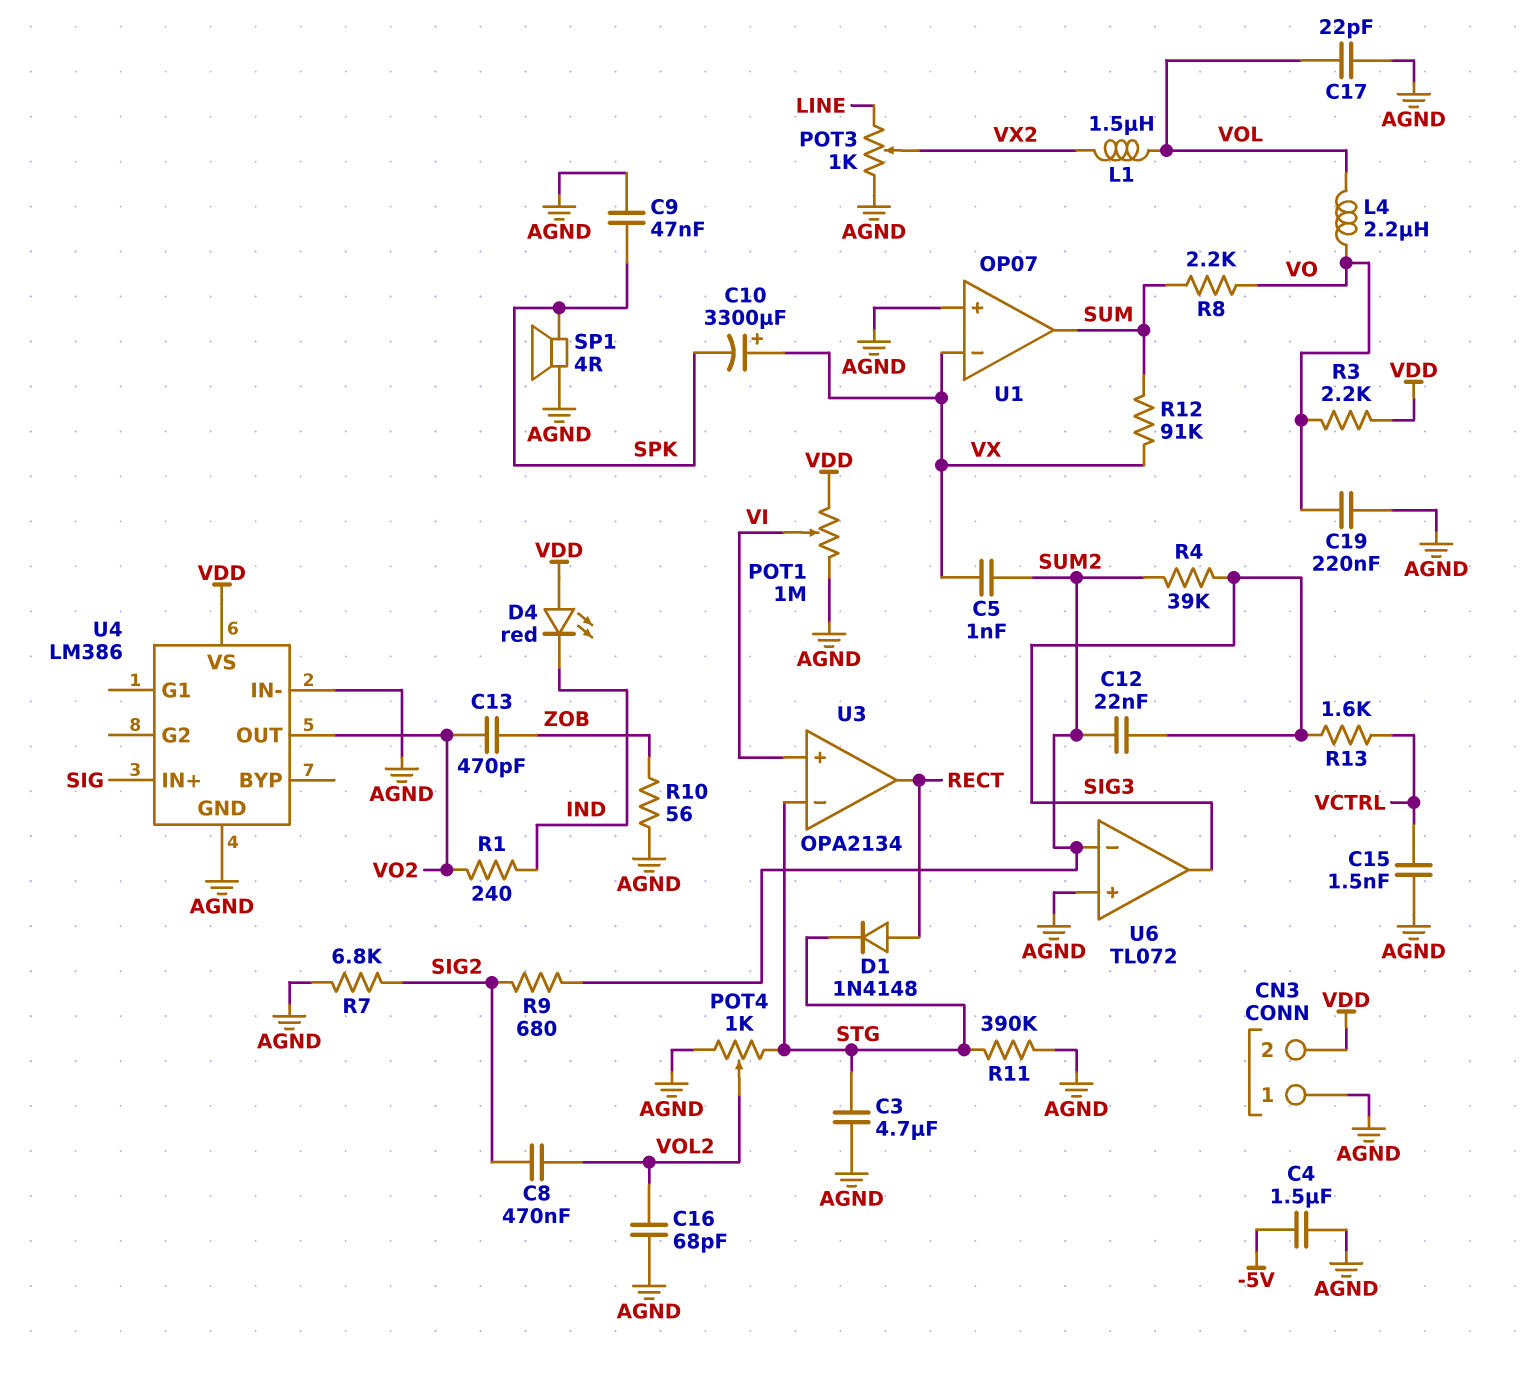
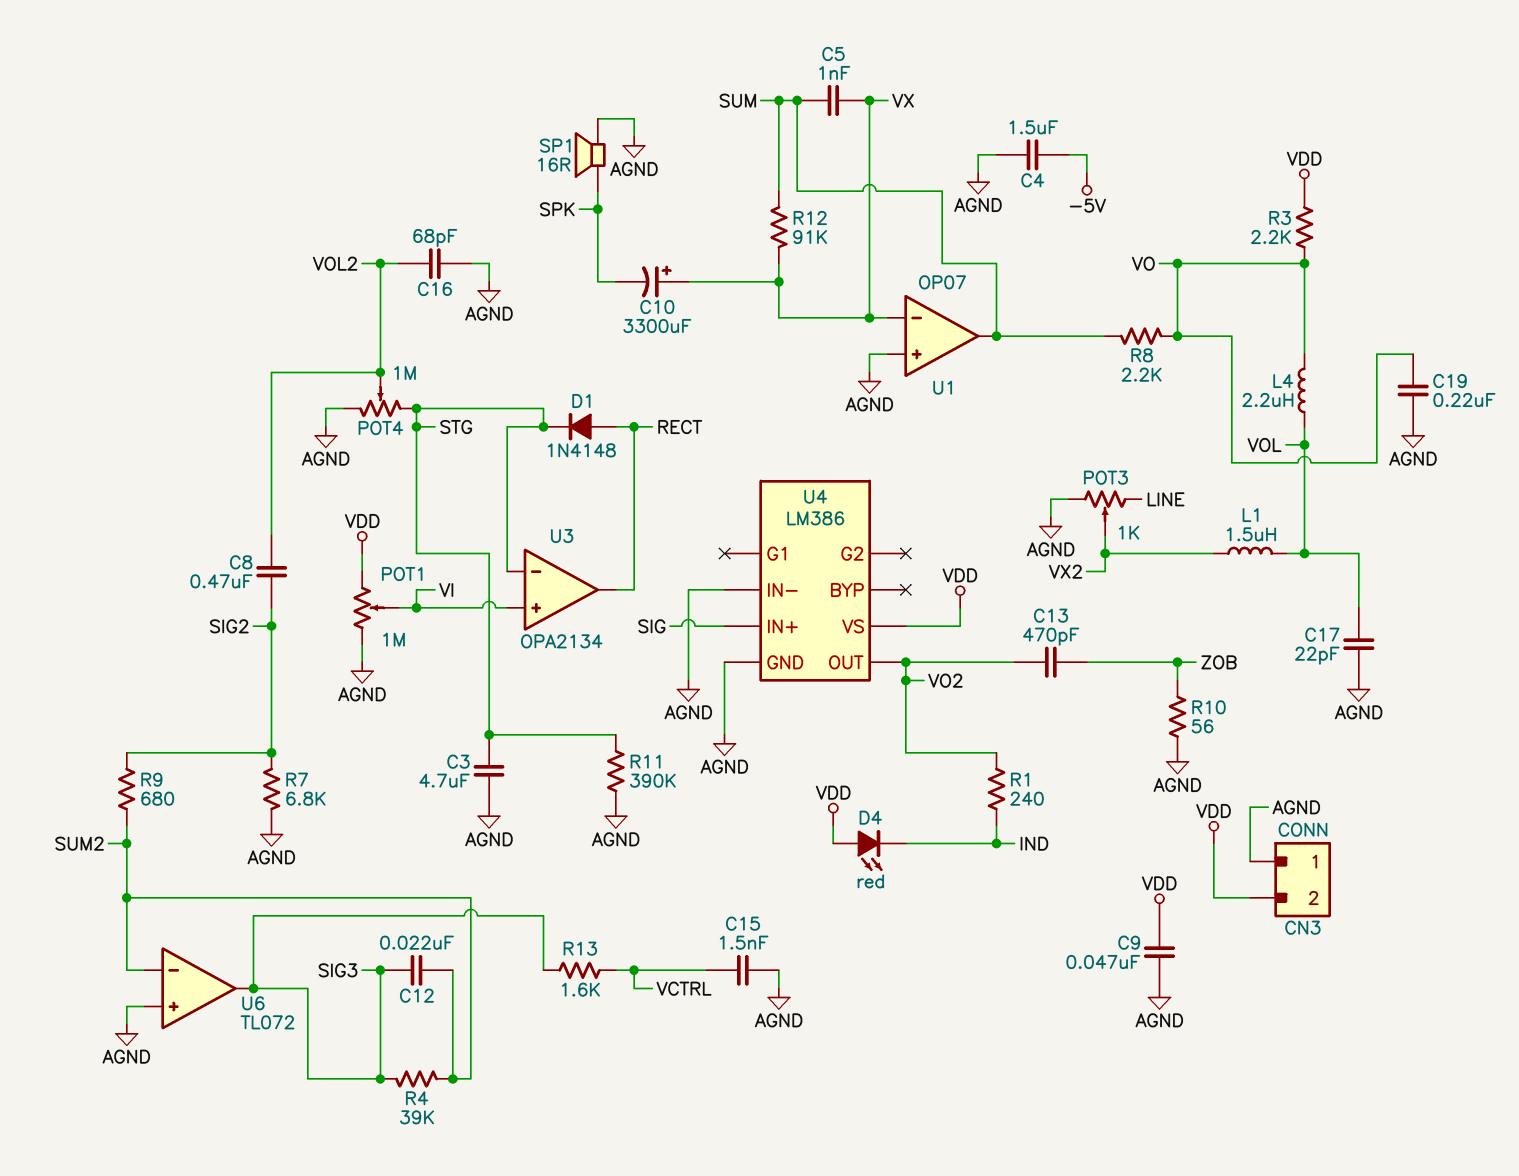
C5: 1nF (SUM2, VX) -> 1nF (SUM, VX)
C9: 47nF (AGND, SPK) -> 47nF (AGND, VDD)
POT4: 1k (AGND, STG, wiper VOL2) -> 1M (AGND, STG, wiper VOL2)
SP1: speaker 4R (AGND, SPK) -> speaker 16R (AGND, SPK)

